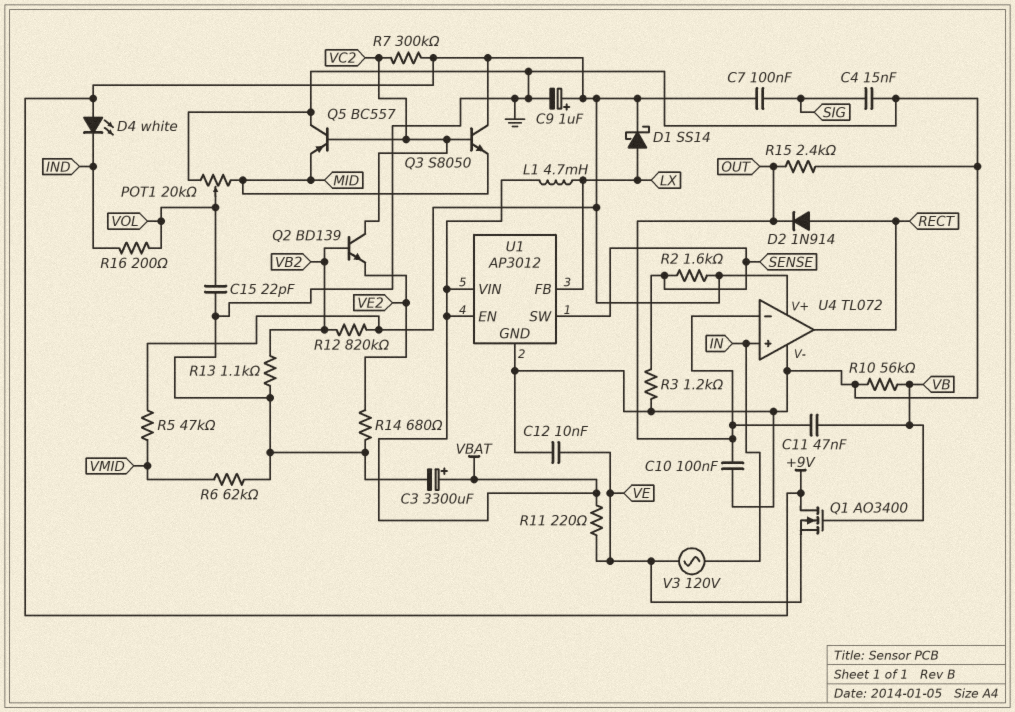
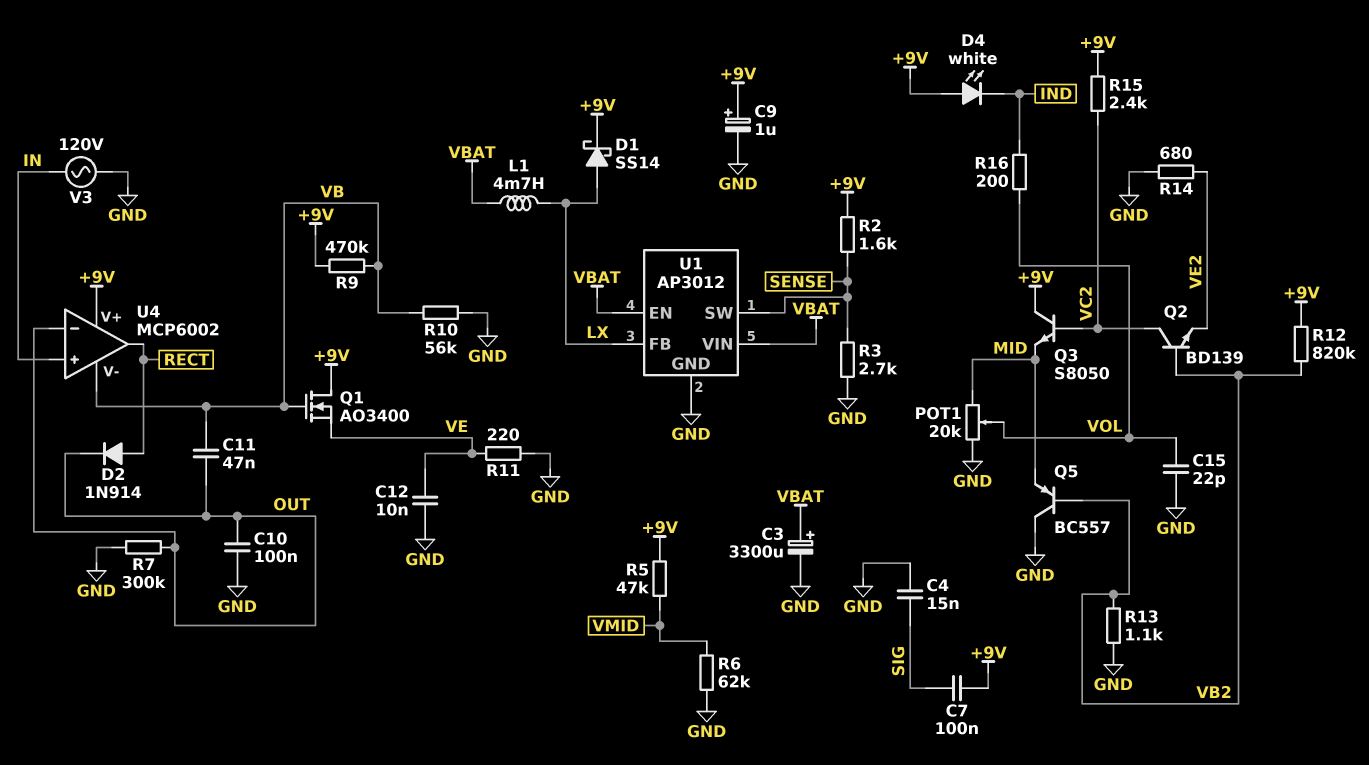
Q5: PNP BC557 (B VC2, C GND, E MID) -> PNP BC557 (B VB2, C GND, E MID)
R3: 1.2k (GND, SENSE) -> 2.7k (GND, SENSE)
R7: 300k (+9V, VC2) -> 300k (GND, OUT)
R9: none -> 470k (+9V, VB)
R11: 220 (VBAT, VE) -> 220 (GND, VE)
R15: 2.4k (GND, OUT) -> 2.4k (+9V, VC2)
U4: TL072 -> MCP6002
U4 pin V-: GND -> VB
V3: AC 120V (IN, VE) -> AC 120V (GND, IN)

